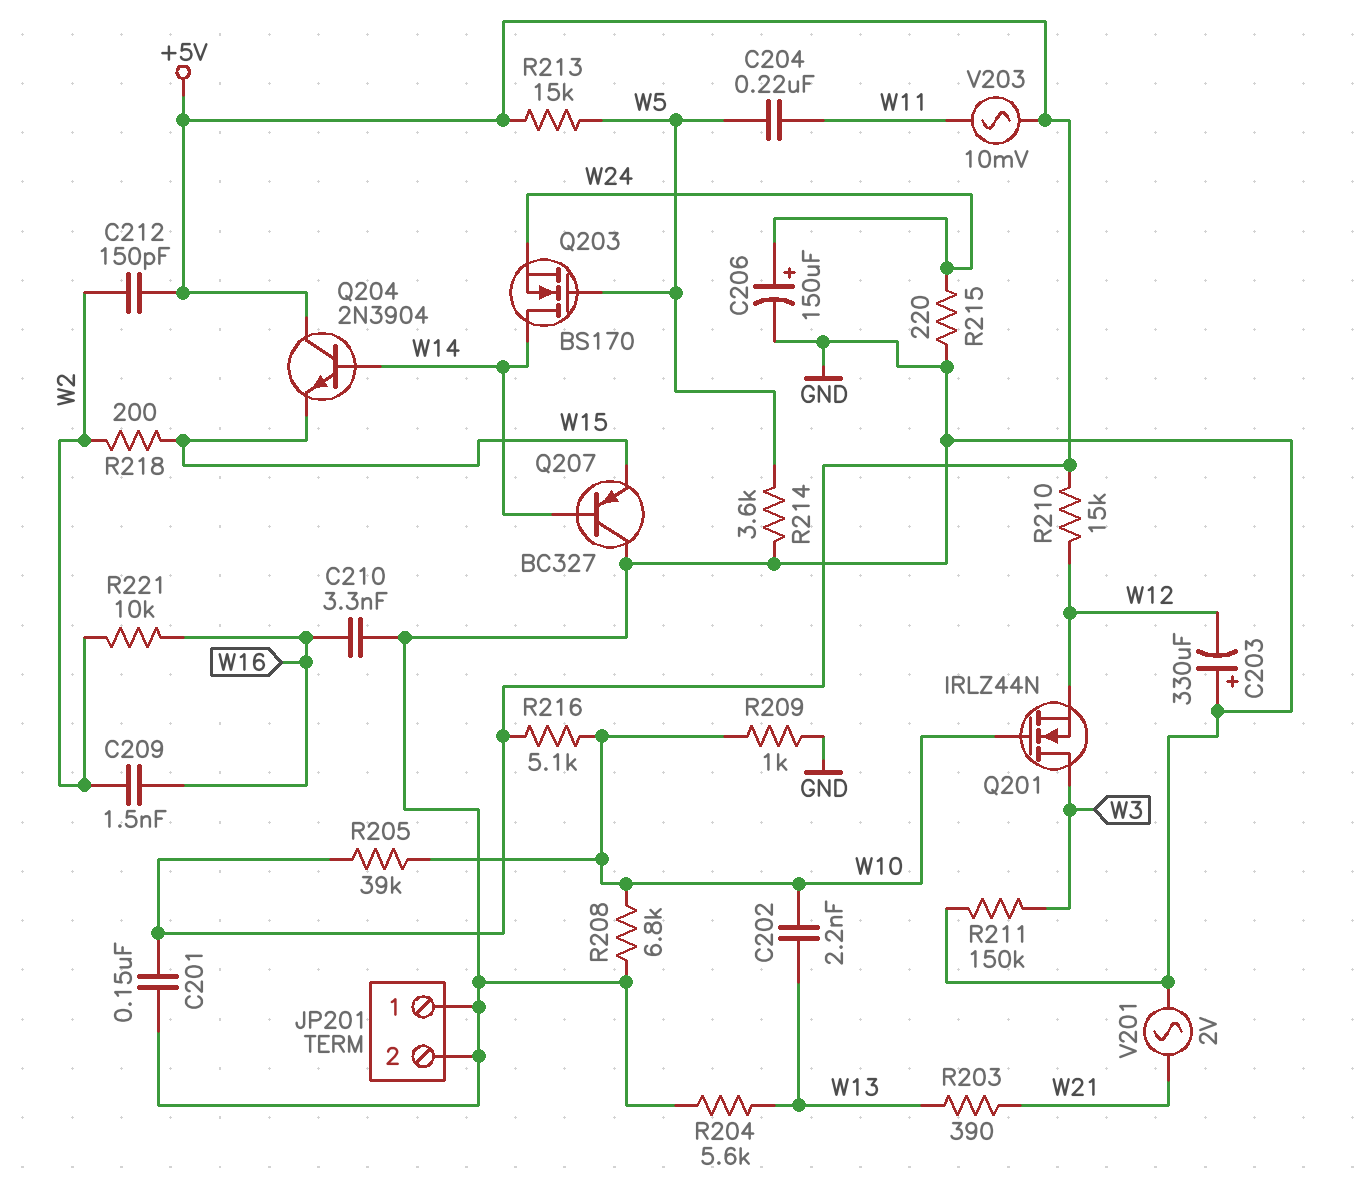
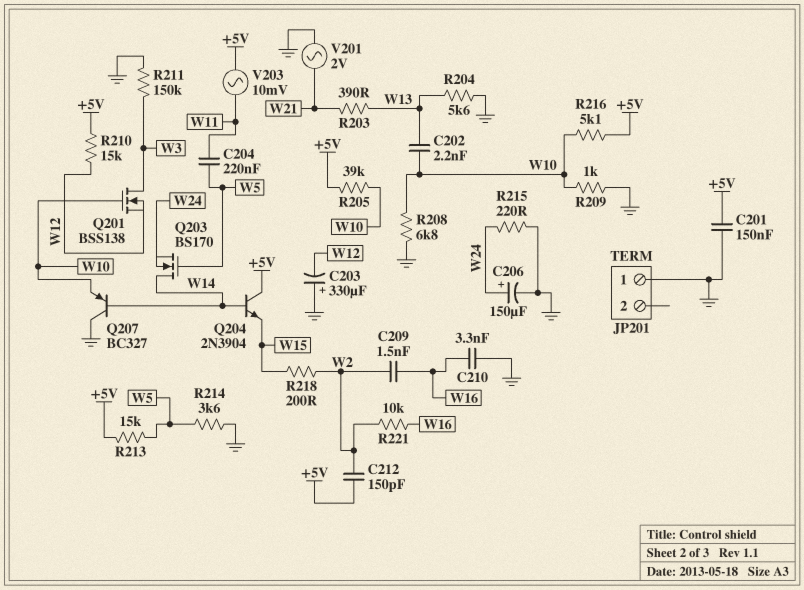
JP201 pin 2: GND -> none
Q201: NMOS IRLZ44N (G W10, D W3, S W12) -> NMOS BSS138 (G W10, D W3, S W12)
Q207: PNP BC327 (B W14, C GND, E W15) -> PNP BC327 (B W14, C GND, E W10)

